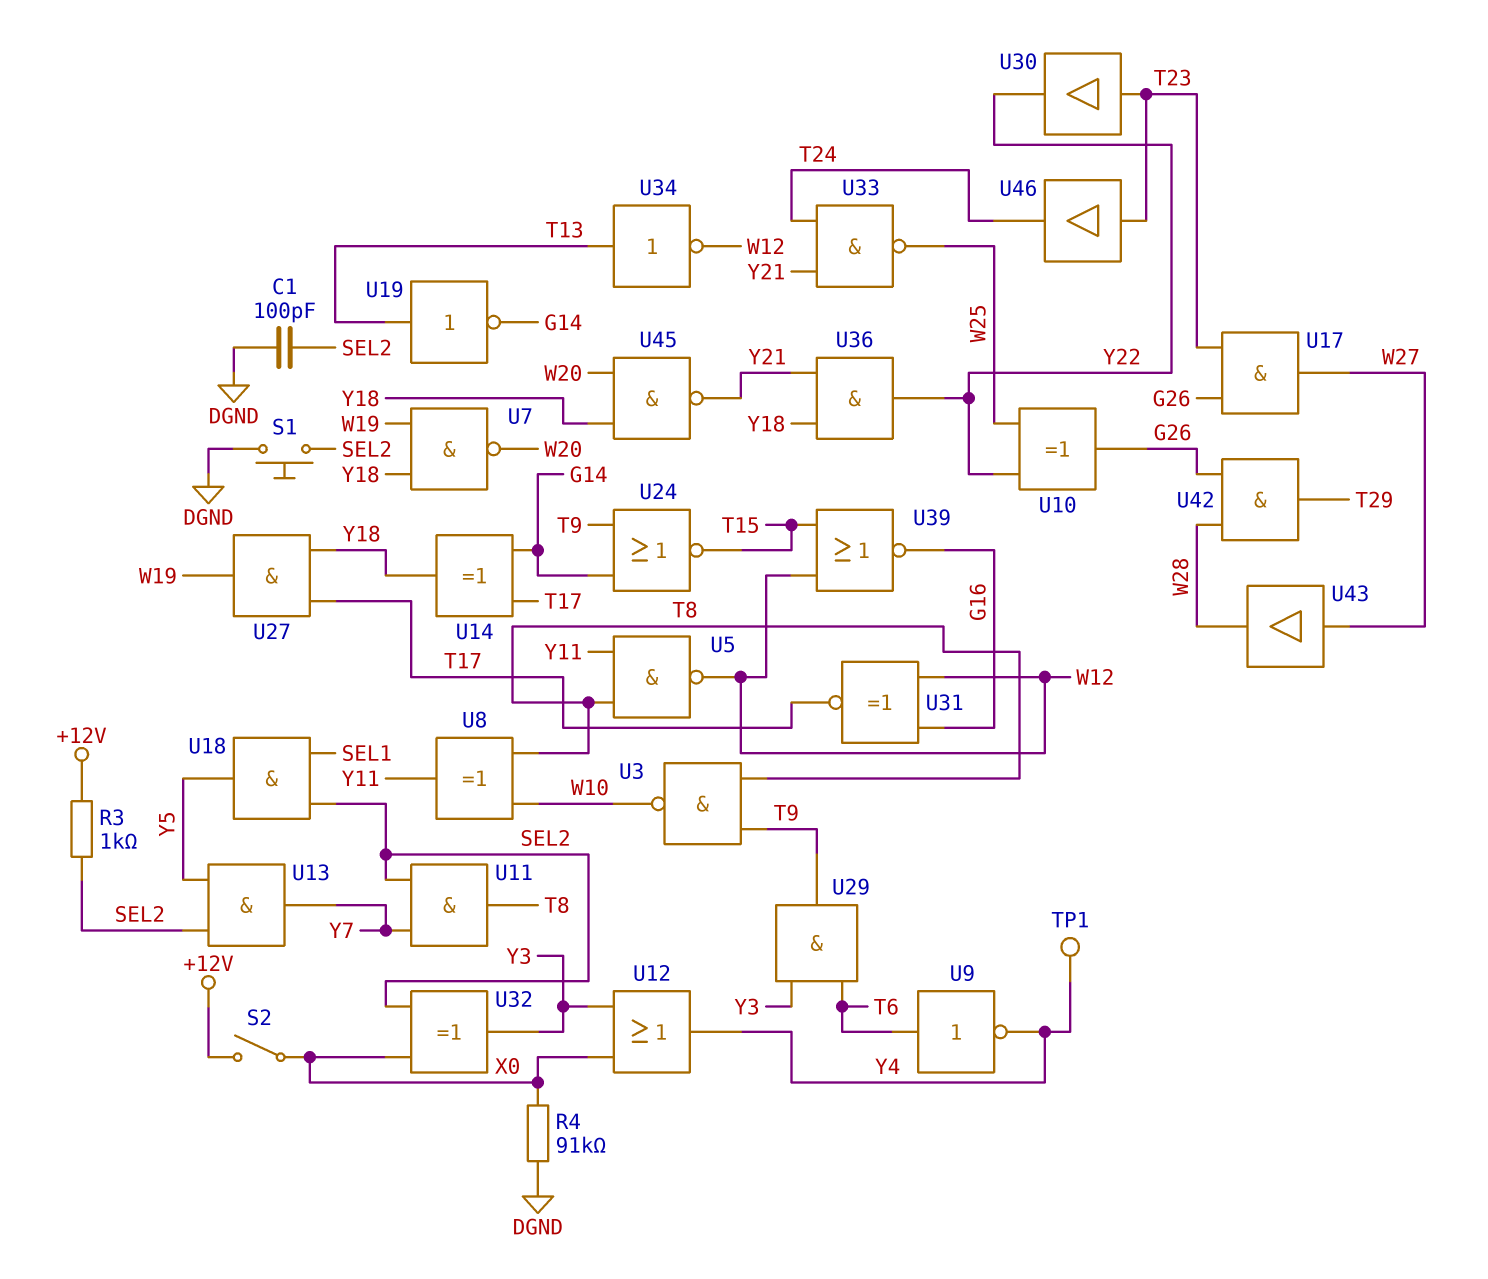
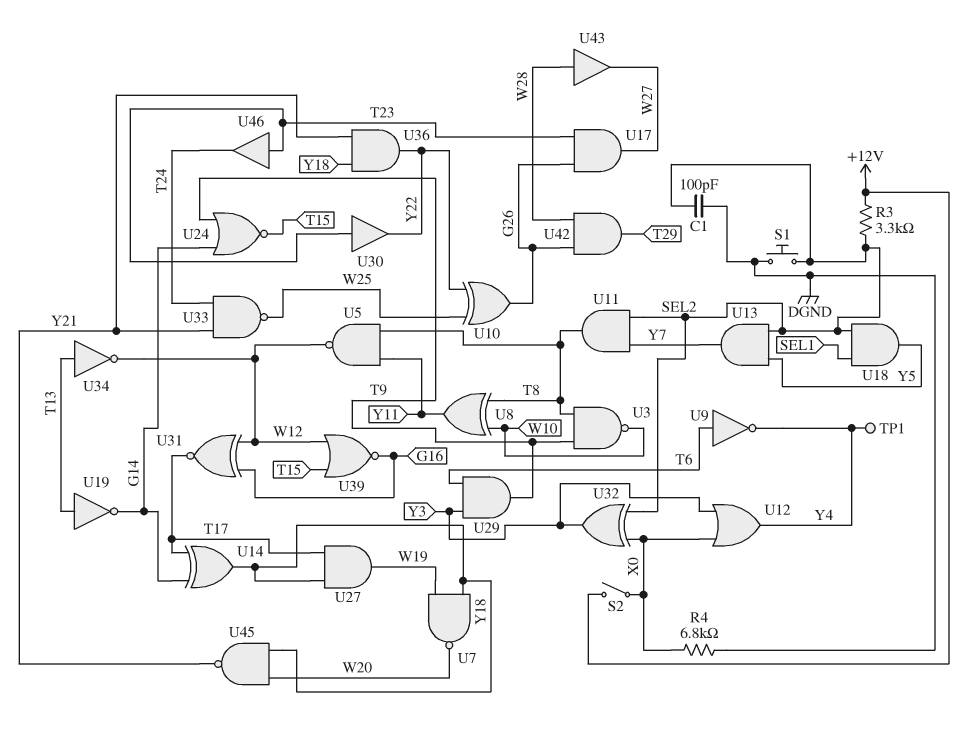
R3: 1k (+12V, SEL2) -> 3.3k (+12V, SEL2)
R4: 91k (DGND, X0) -> 6.8k (DGND, X0)
U43: buffer (in W27, out W28) -> buffer (in W28, out W27)

